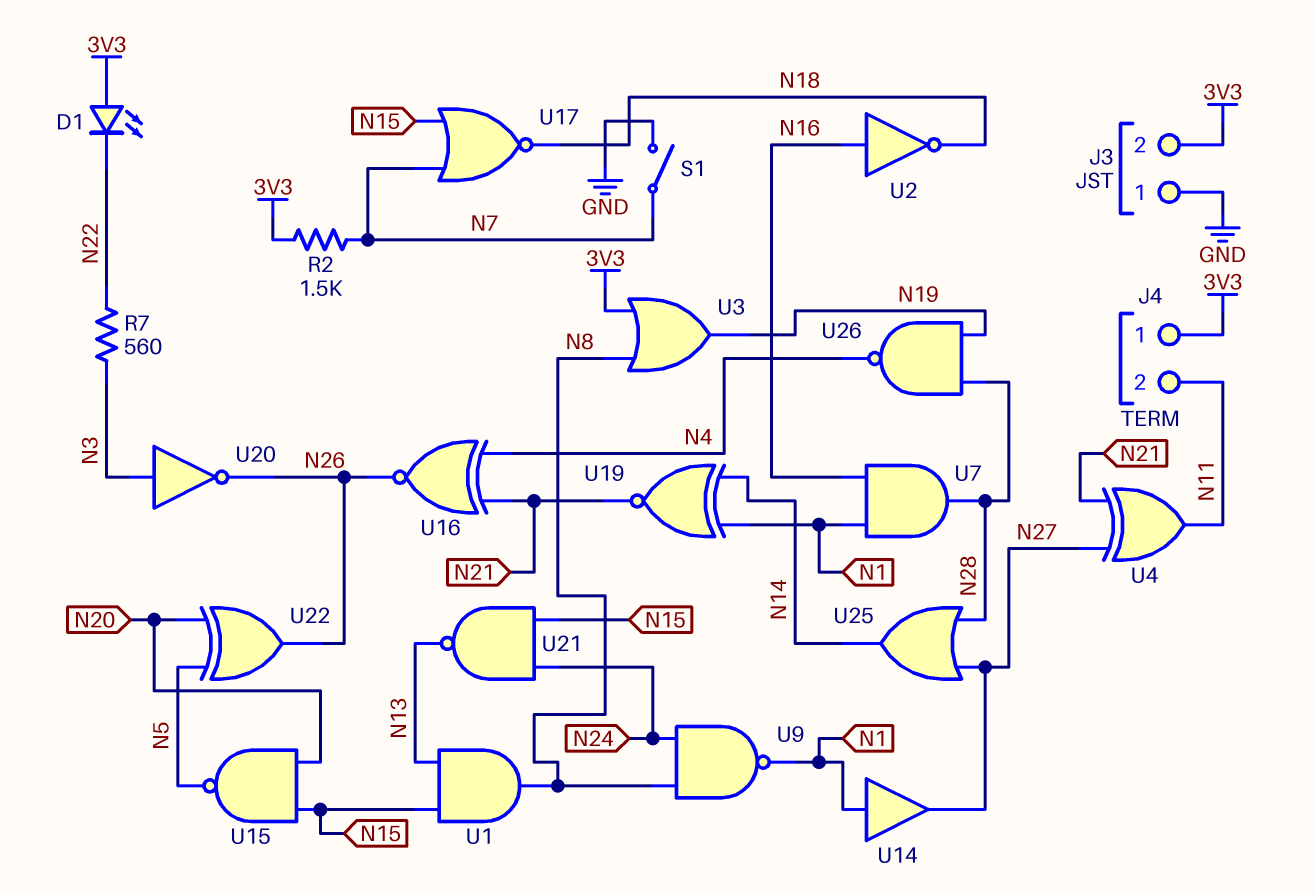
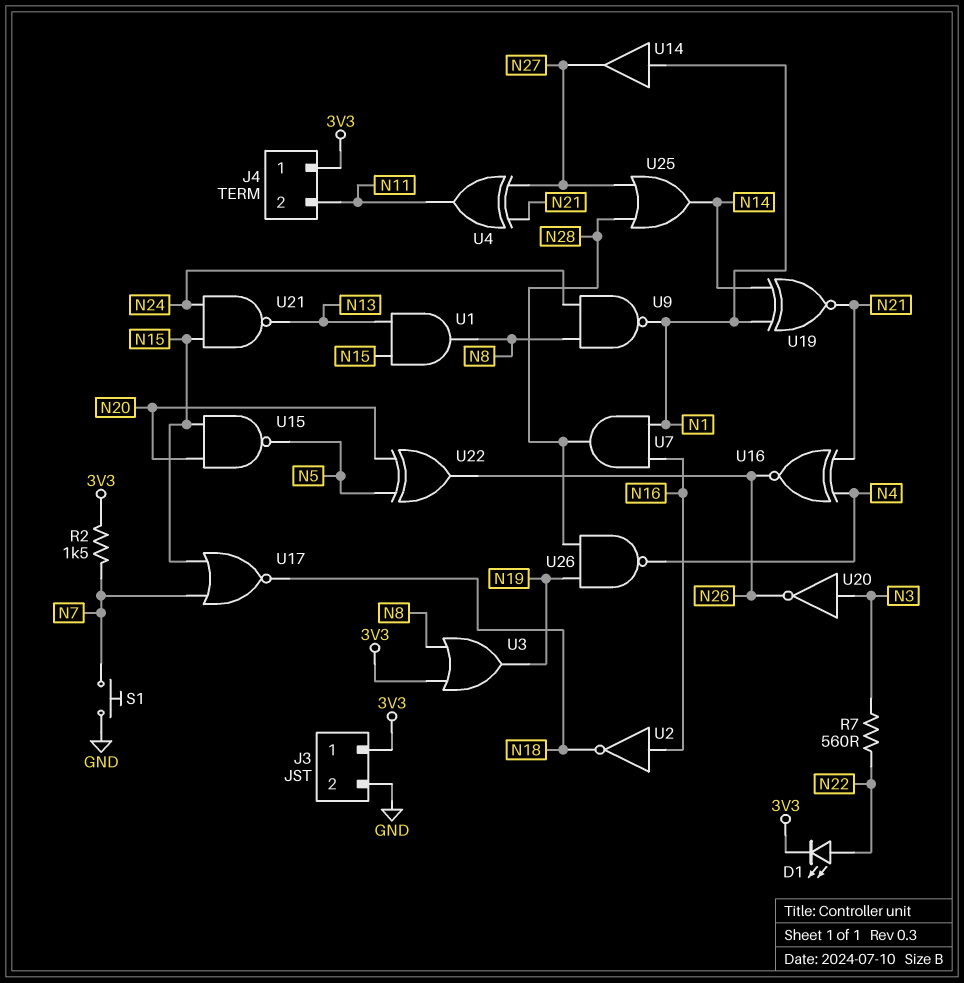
D1: LED (A 3V3, K N22) -> LED (A N22, K 3V3)
J3 pin 1: GND -> 3V3
J3 pin 2: 3V3 -> GND
S1: switch (GND, N7) -> button (GND, N7)

